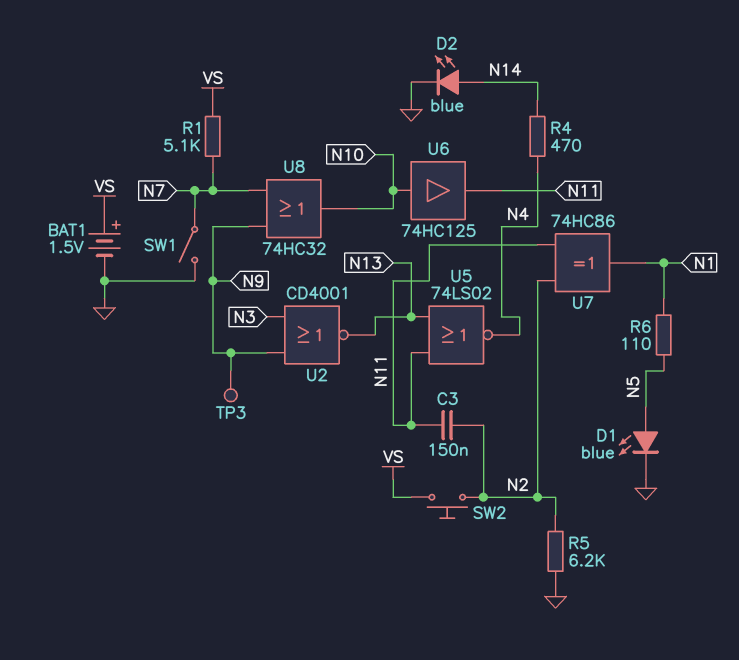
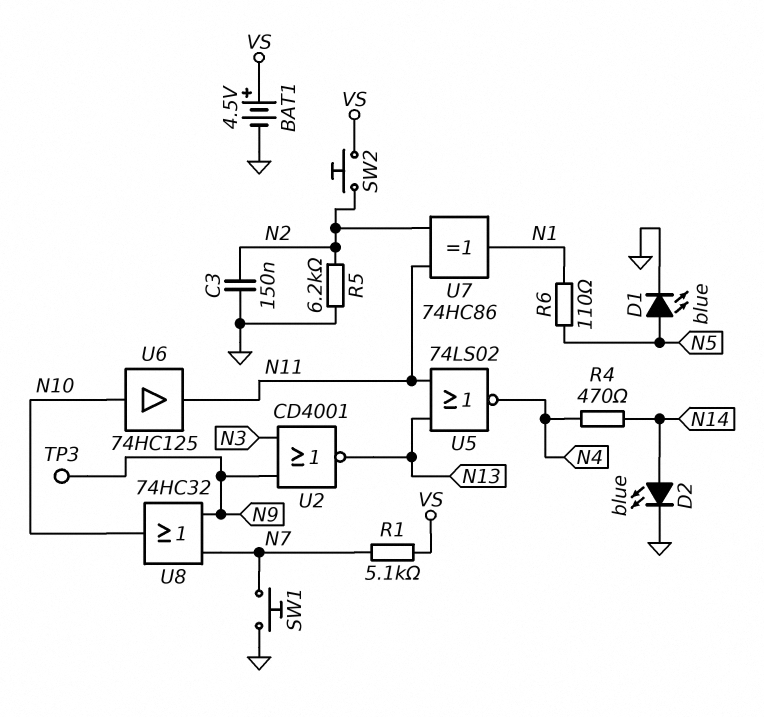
BAT1: 1.5V (plus VS, minus GND) -> 4.5V (plus VS, minus GND)
C3: 150nF (N2, N11) -> 150nF (GND, N2)
SW1: switch (GND, N7) -> button (GND, N7)

